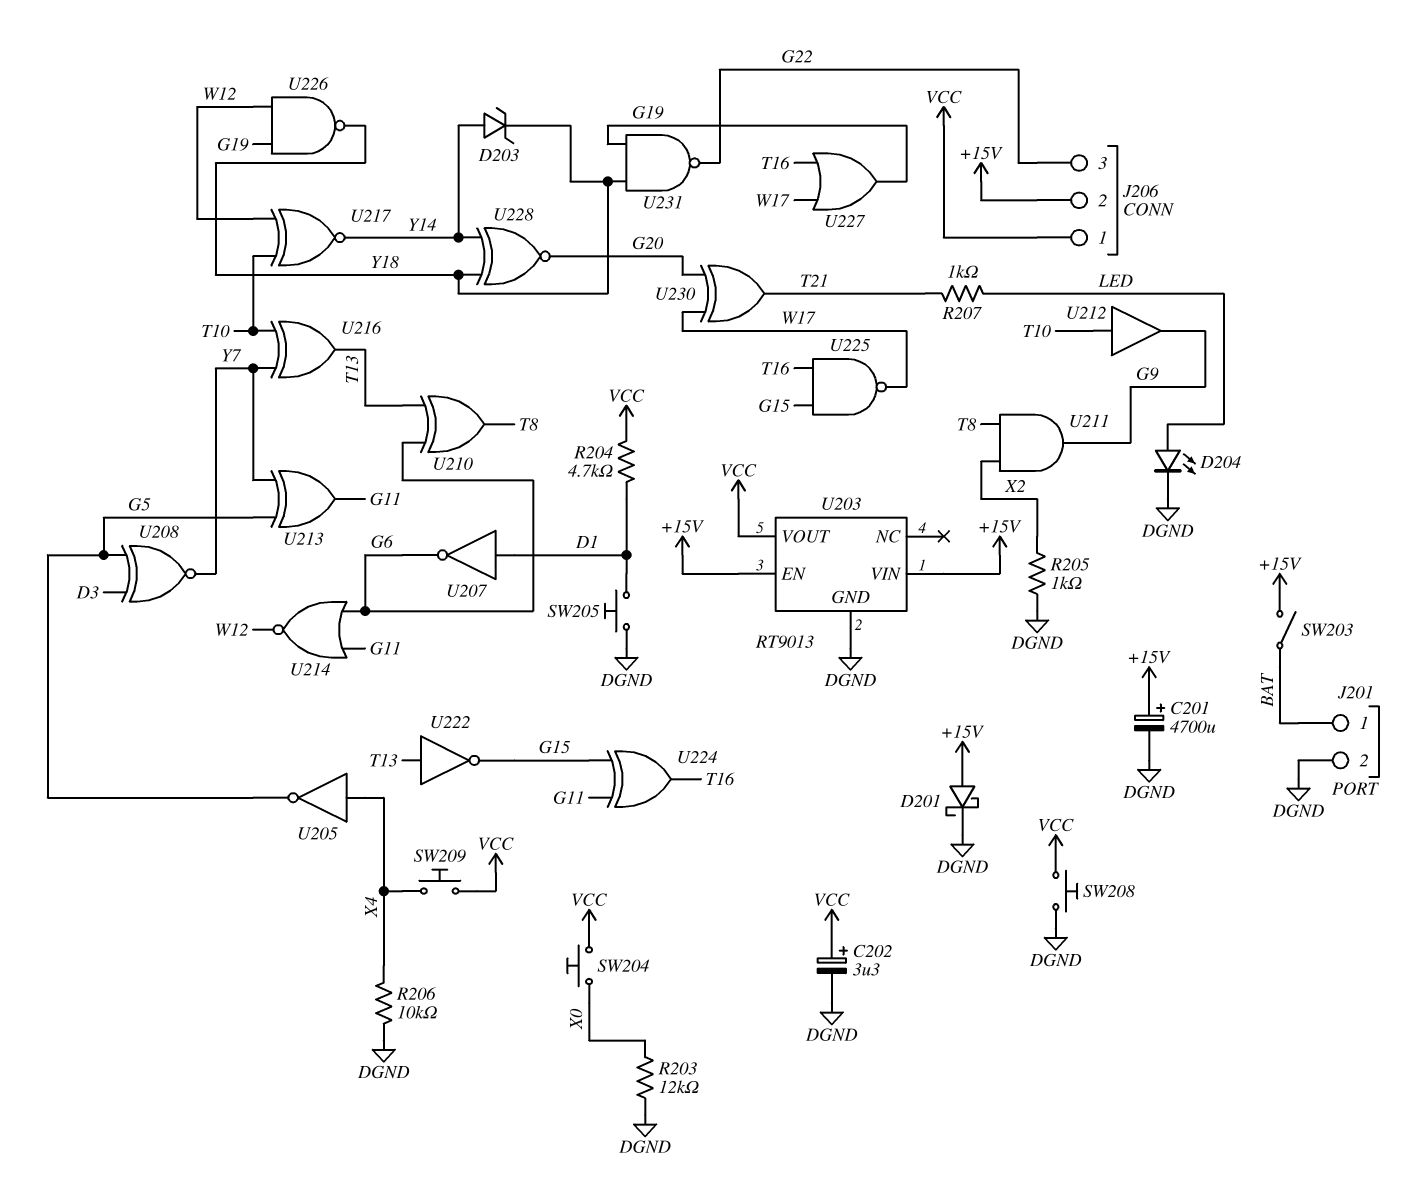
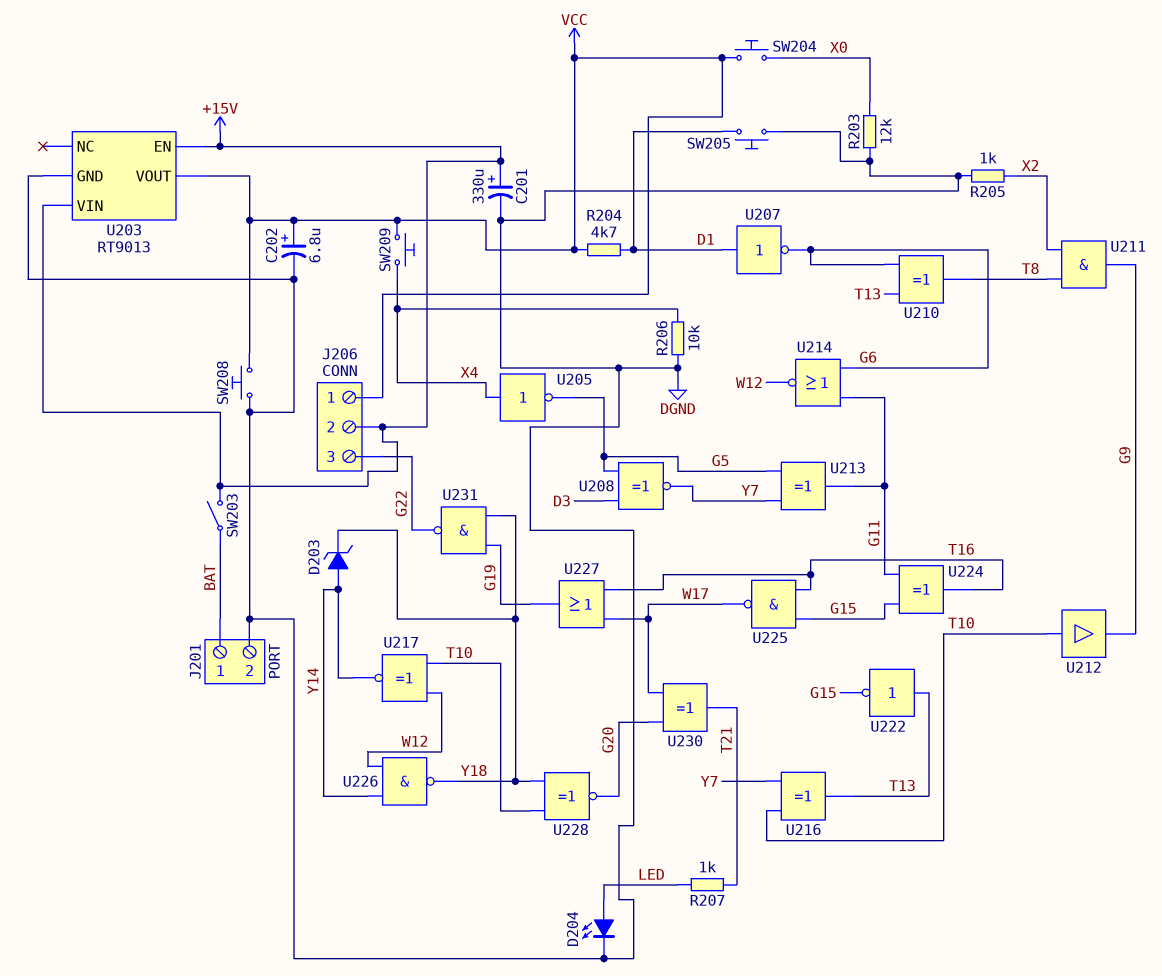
C201: 4700uF (plus +15V, minus DGND) -> 330uF (plus +15V, minus DGND)
C202: 3.3uF (plus VCC, minus DGND) -> 6.8uF (plus VCC, minus DGND)
D201: schottky (A +15V, K DGND) -> none
U226: NAND (in G19, in W12, out Y18) -> NAND (in W12, in Y14, out Y18)
U228: XNOR (in Y14, in Y18, out G20) -> XNOR (in T10, in Y18, out G20)

